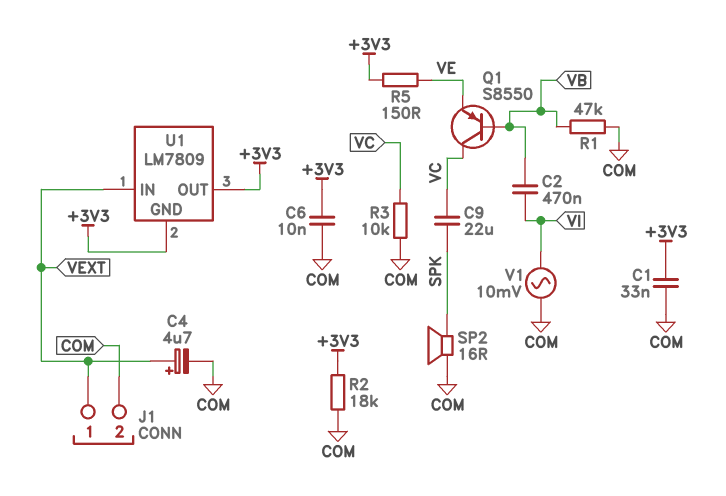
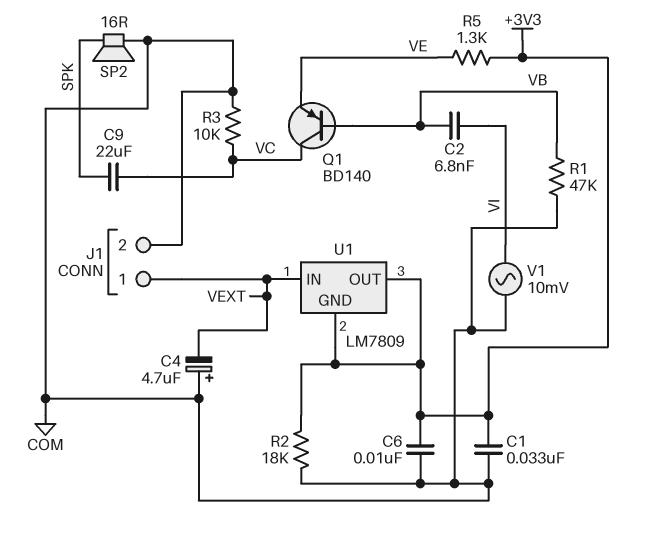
C2: 470nF (VB, VI) -> 6.8nF (VB, VI)
C4: 4.7uF (plus VEXT, minus COM) -> 4.7uF (plus COM, minus VEXT)
Q1: PNP S8550 (B VB, C VC, E VE) -> PNP BD140 (B VB, C VC, E VE)
R5: 150 (+3V3, VE) -> 1.3k (+3V3, VE)

